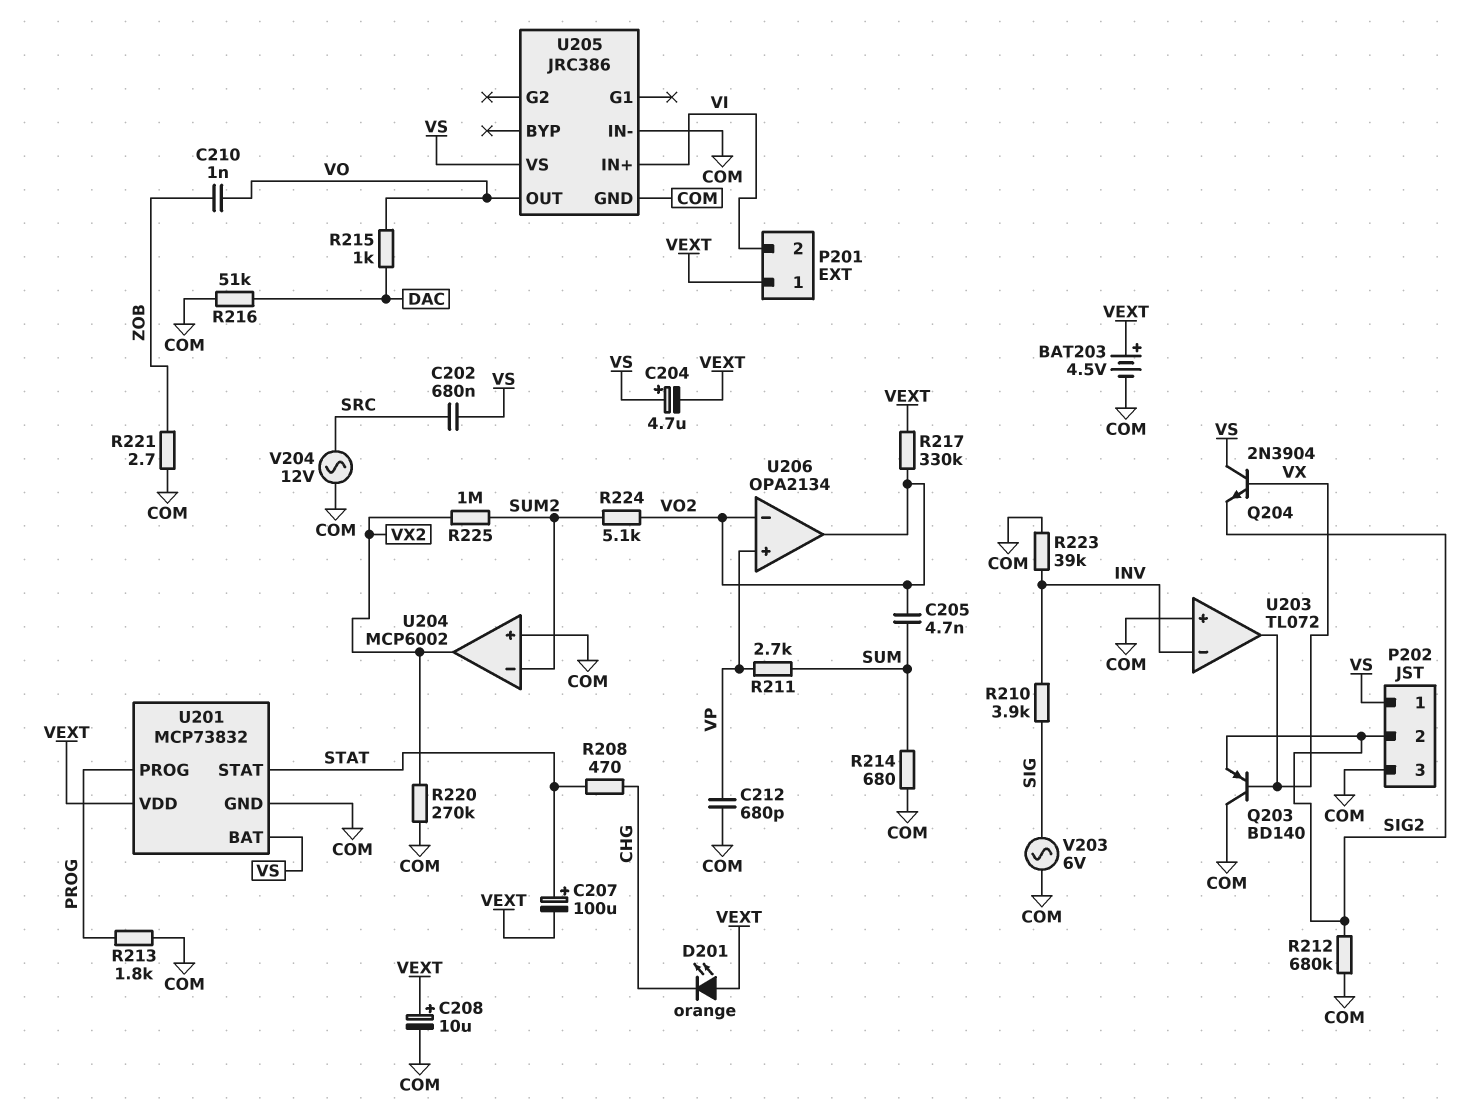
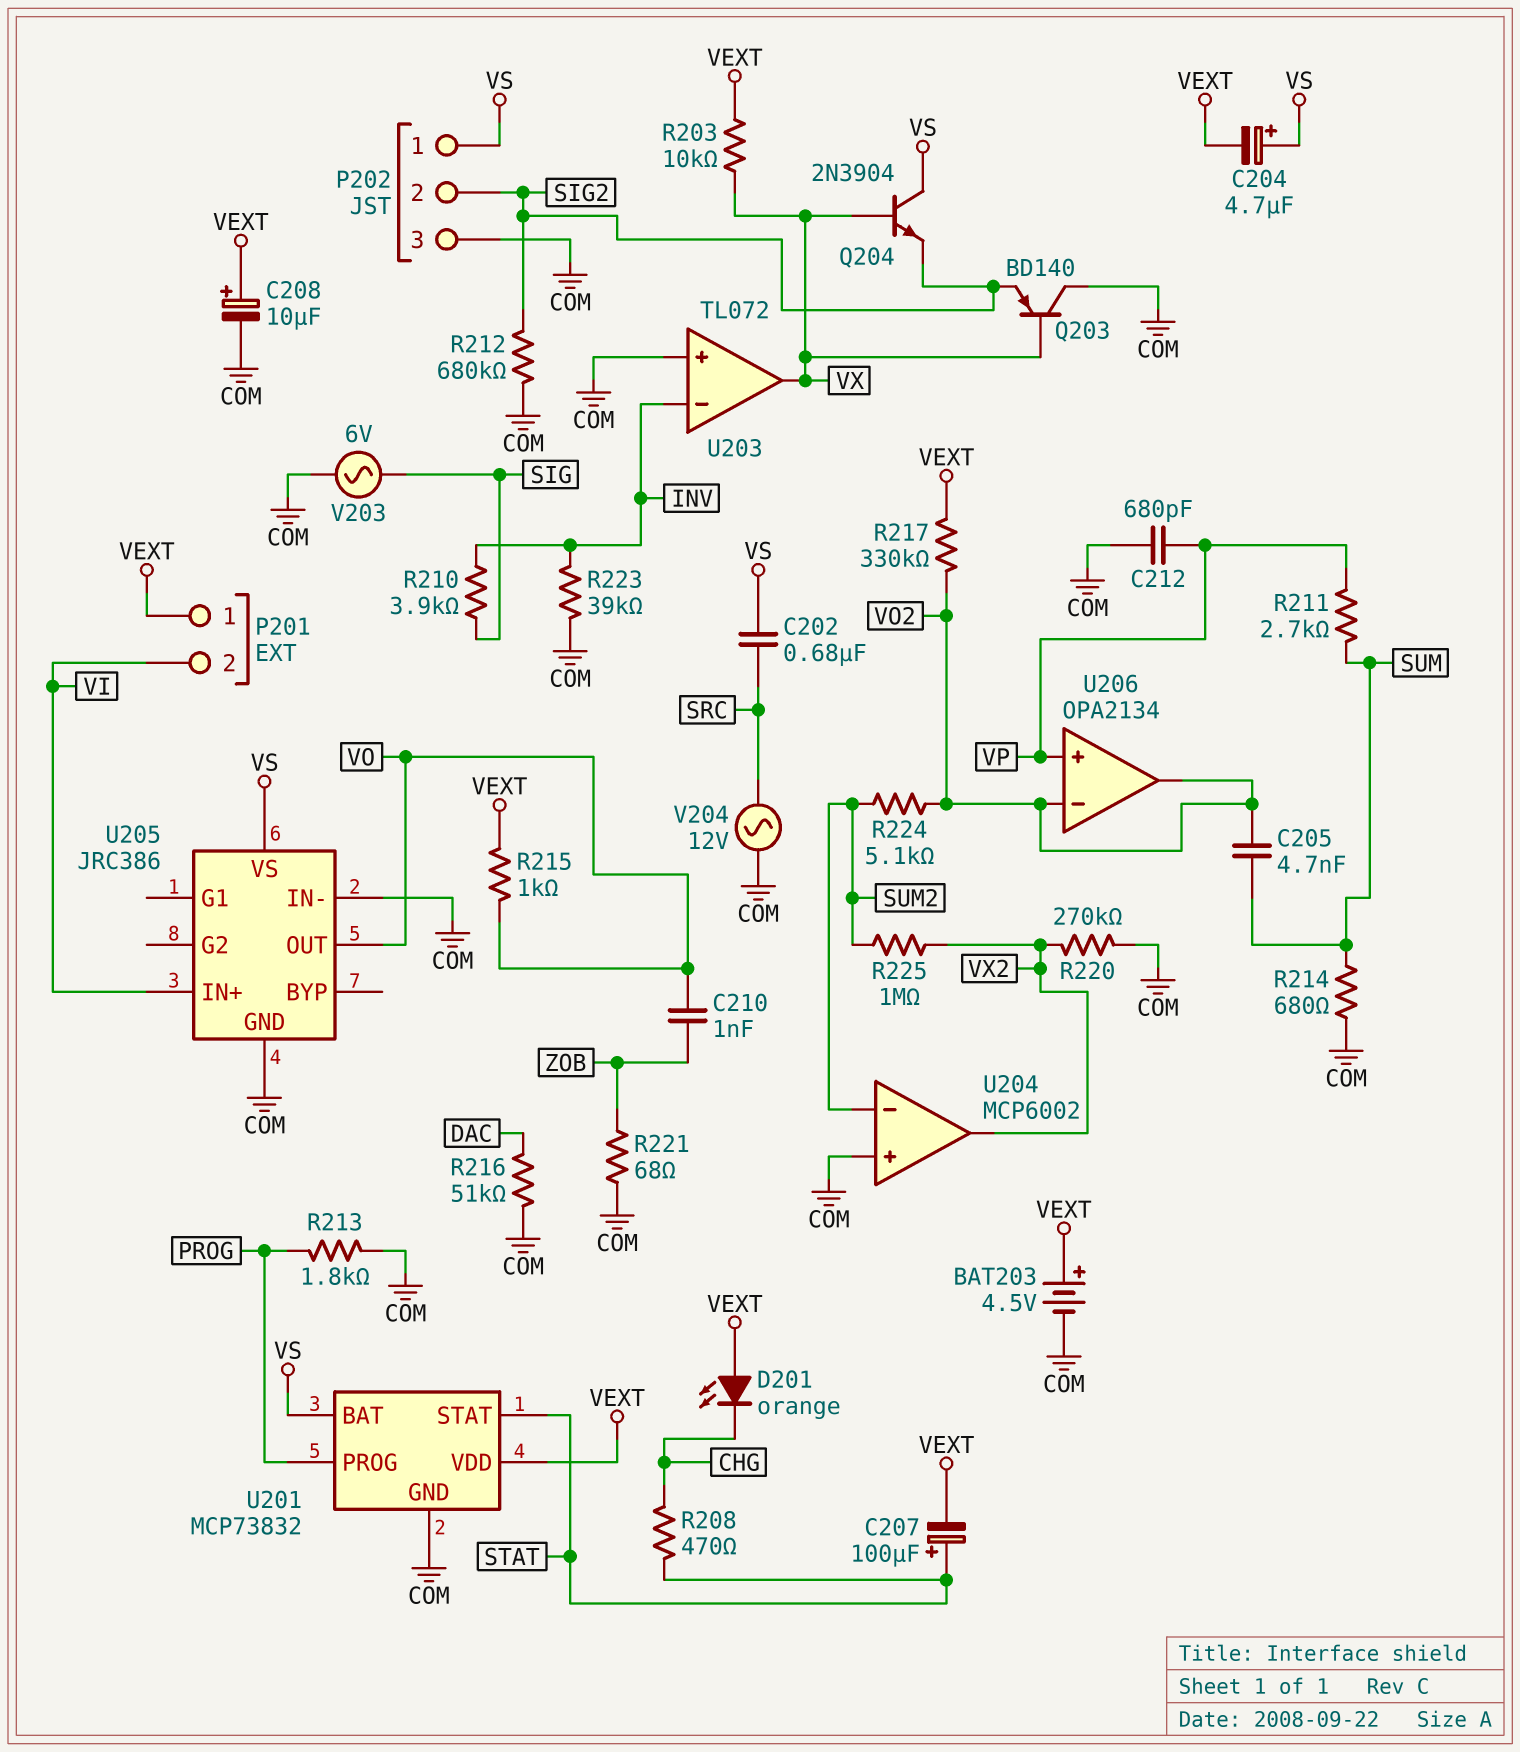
R203: none -> 10k (VEXT, VX)
R215: 1k (DAC, VO) -> 1k (VEXT, VO)
R221: 2.7 (COM, ZOB) -> 68 (COM, ZOB)

